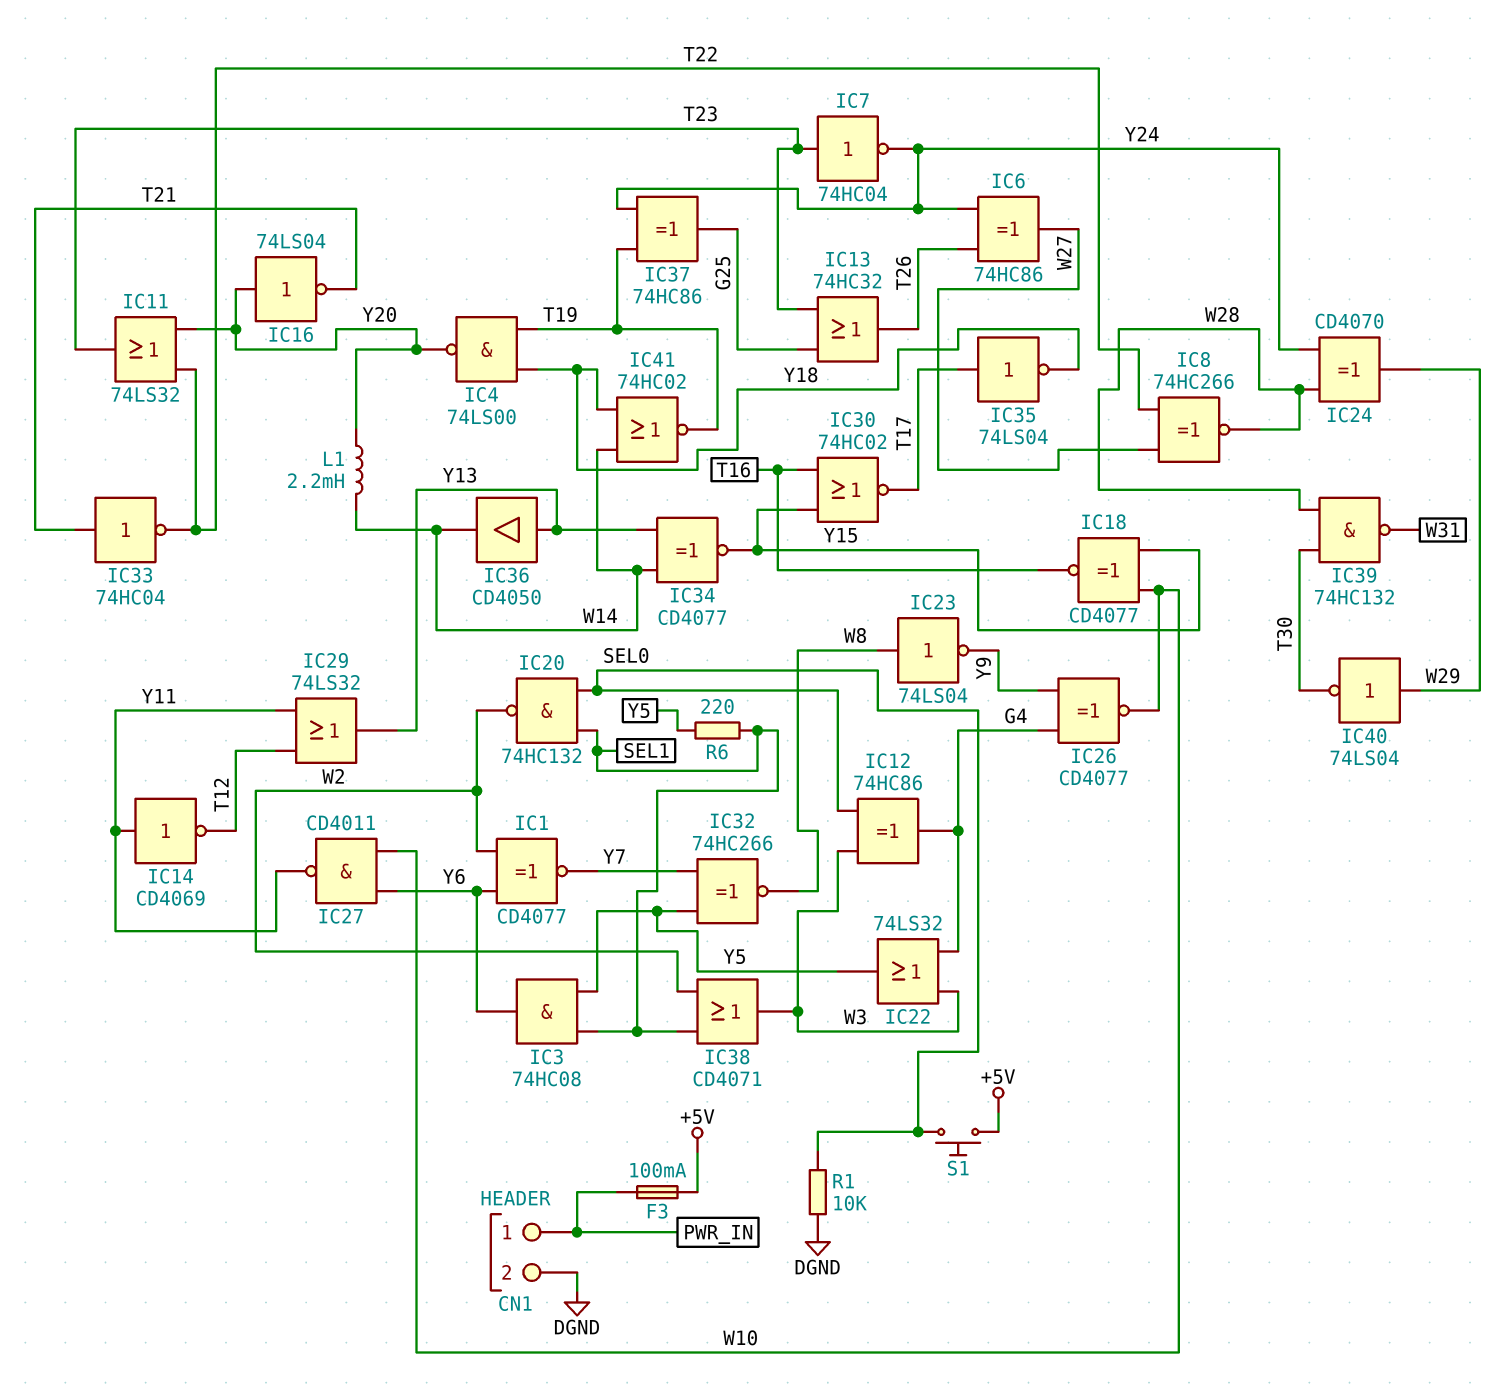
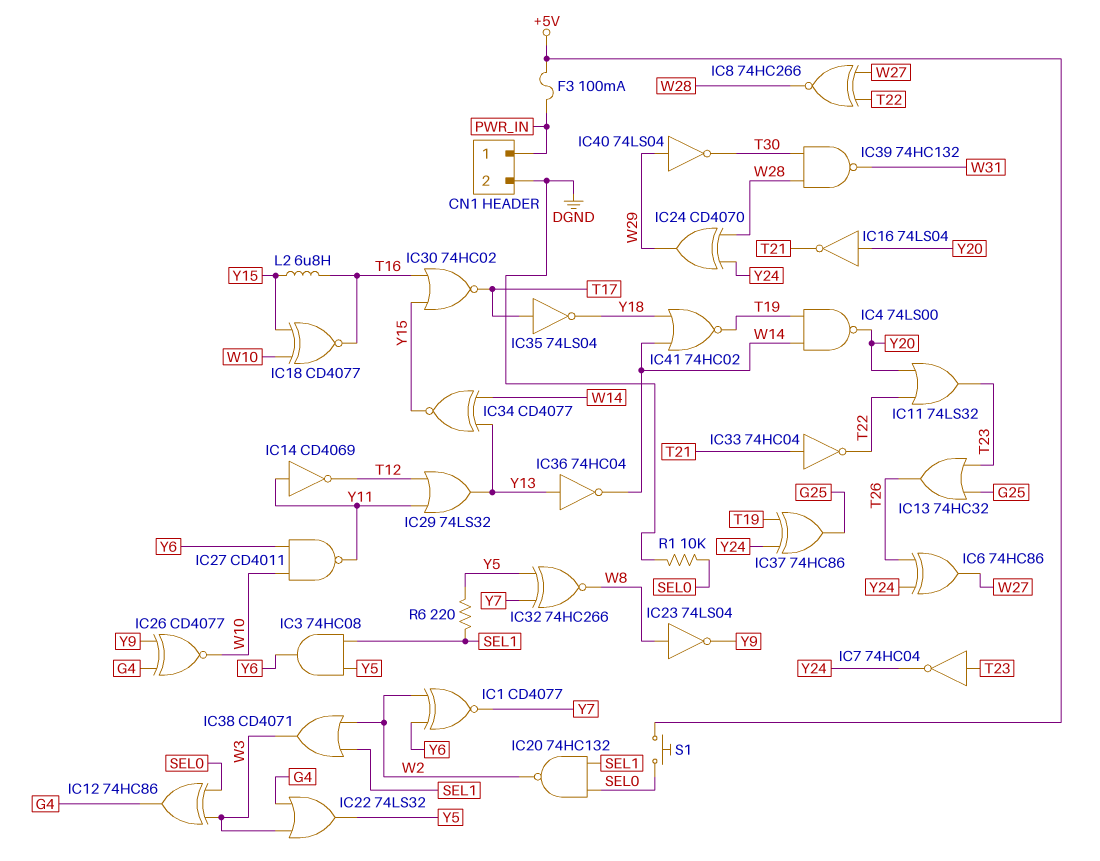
IC4: NAND 74LS00 (in T19, in Y18, out Y20) -> NAND 74LS00 (in T19, in W14, out Y20)
IC36: buffer CD4050 (in Y13, out W14) -> NOT 74HC04 (in Y13, out W14)
L1: 2.2mH (W14, Y20) -> none
L2: none -> 6.8uH (T16, Y15)

